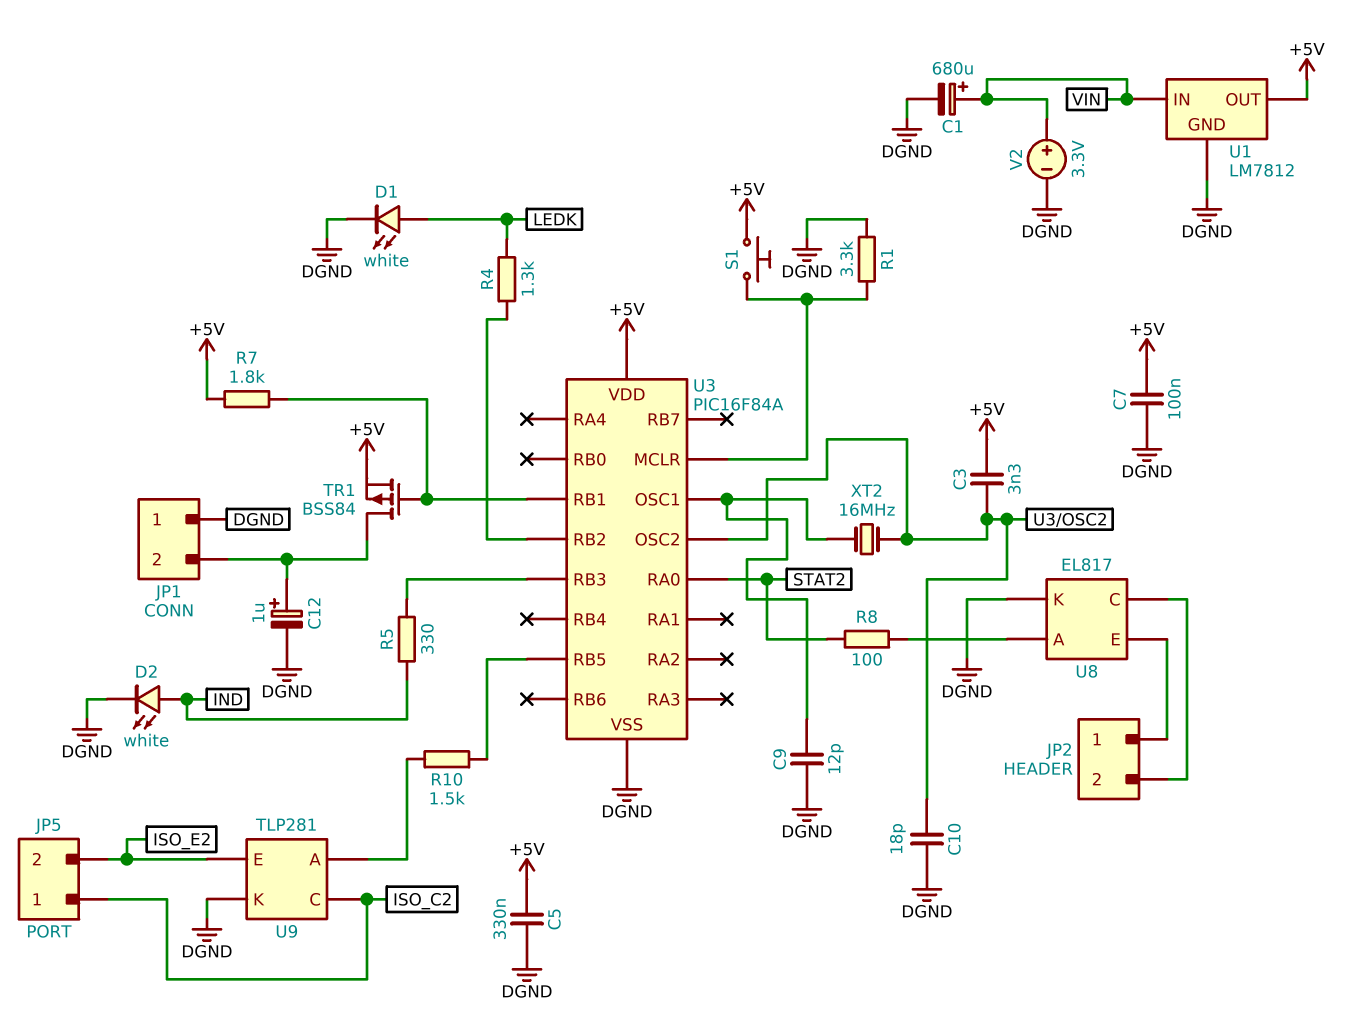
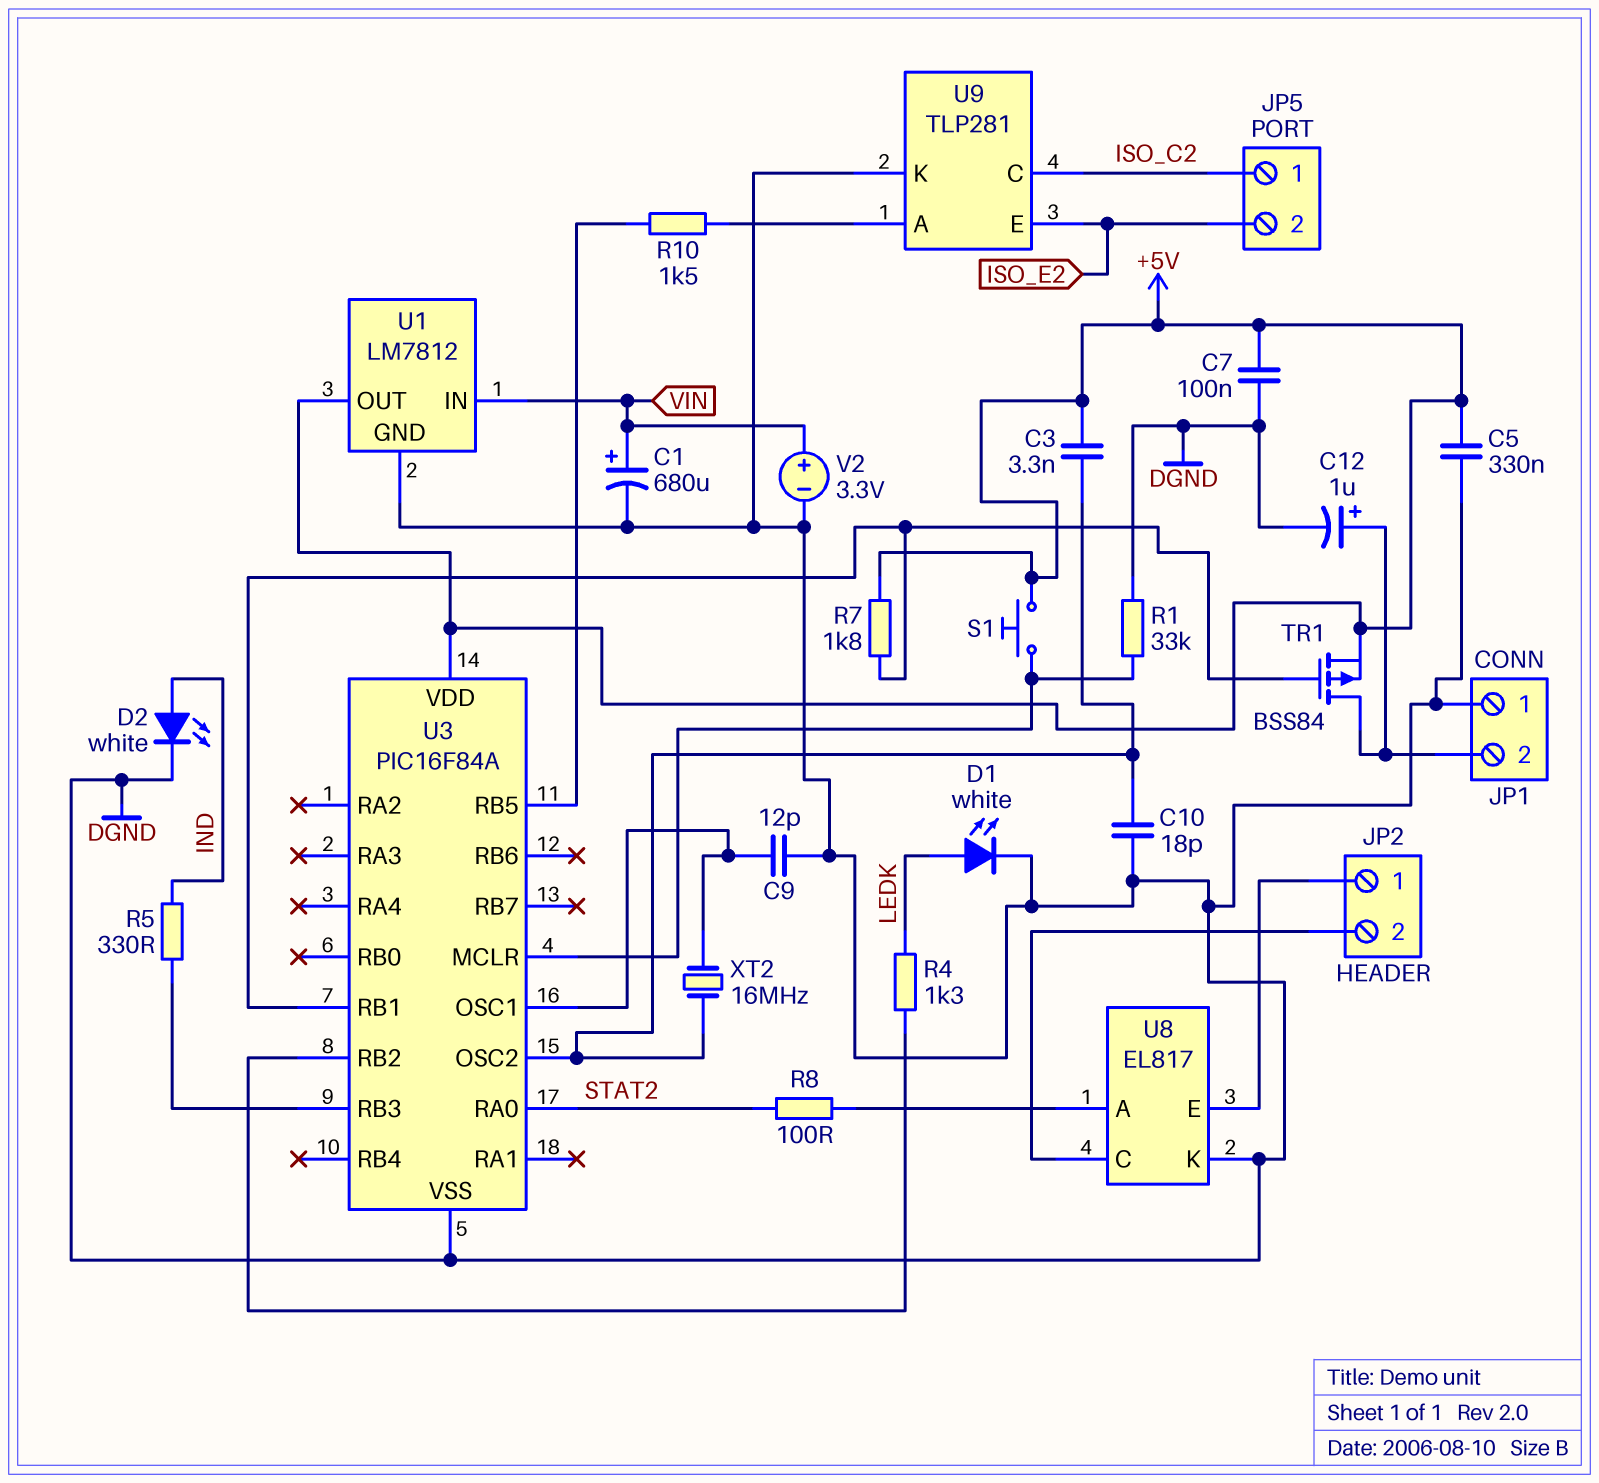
R1: 3.3k (DGND, U3/MCLR) -> 33k (DGND, U3/MCLR)

